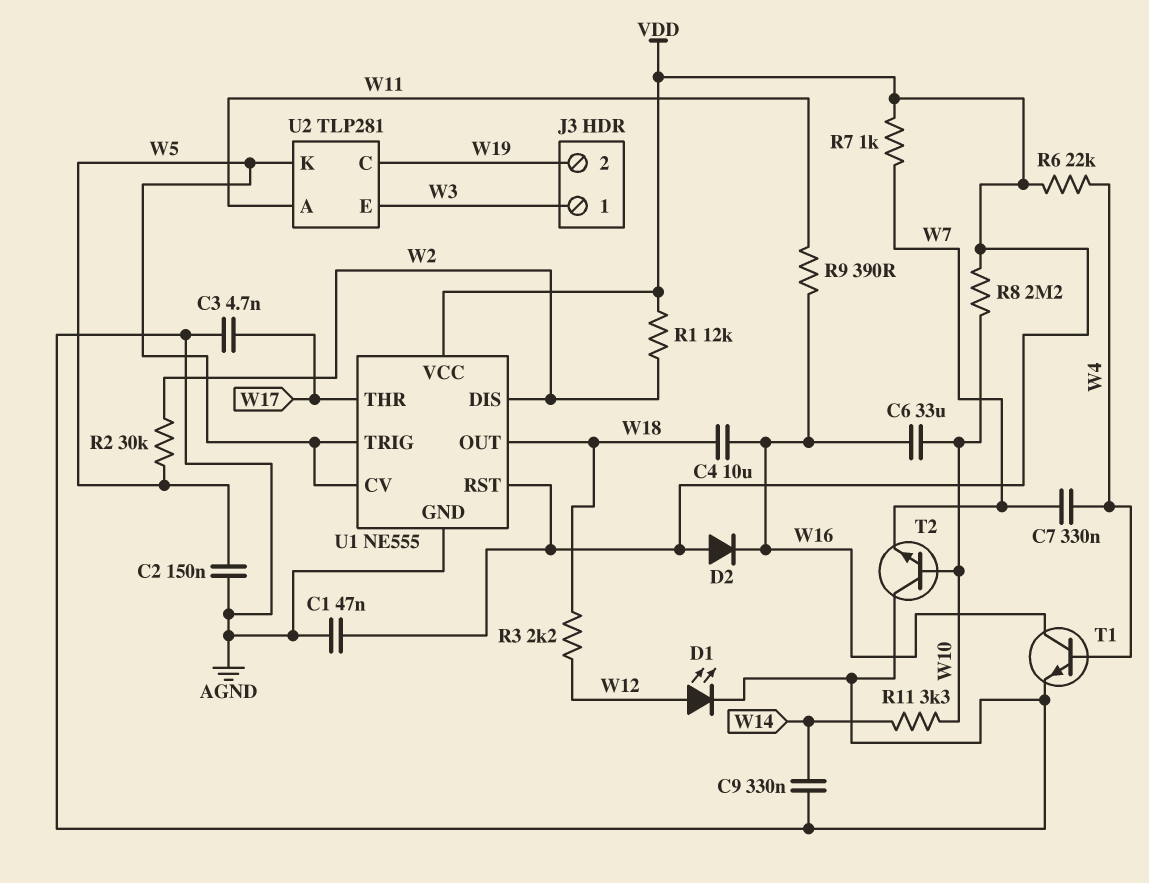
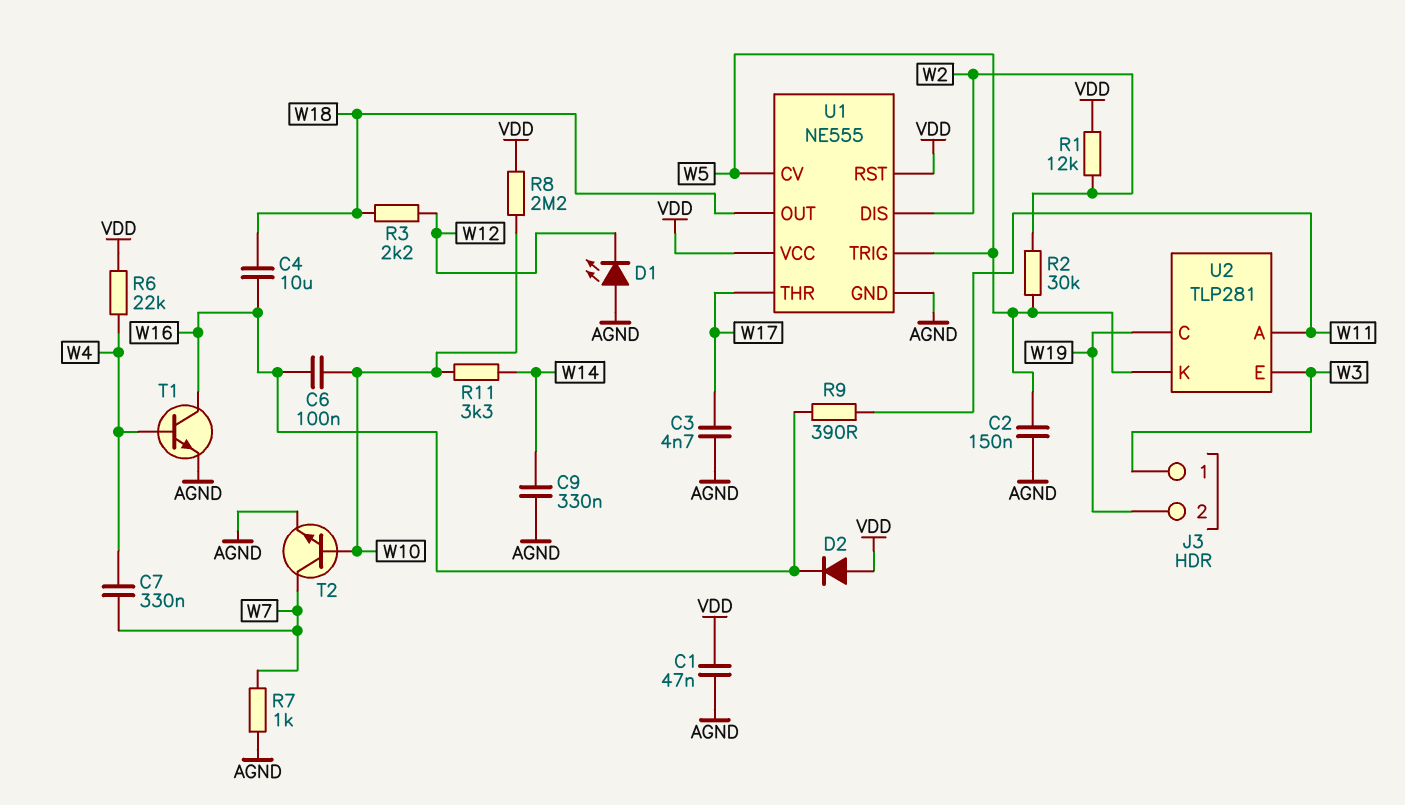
C6: 33uF (W10, W16) -> 100nF (W10, W16)
D1: LED (A W12, K AGND) -> LED (A AGND, K W12)
R7: 1k (VDD, W7) -> 1k (AGND, W7)
T2: NPN (B W10, C AGND, E W7) -> NPN (B W10, C W7, E AGND)

